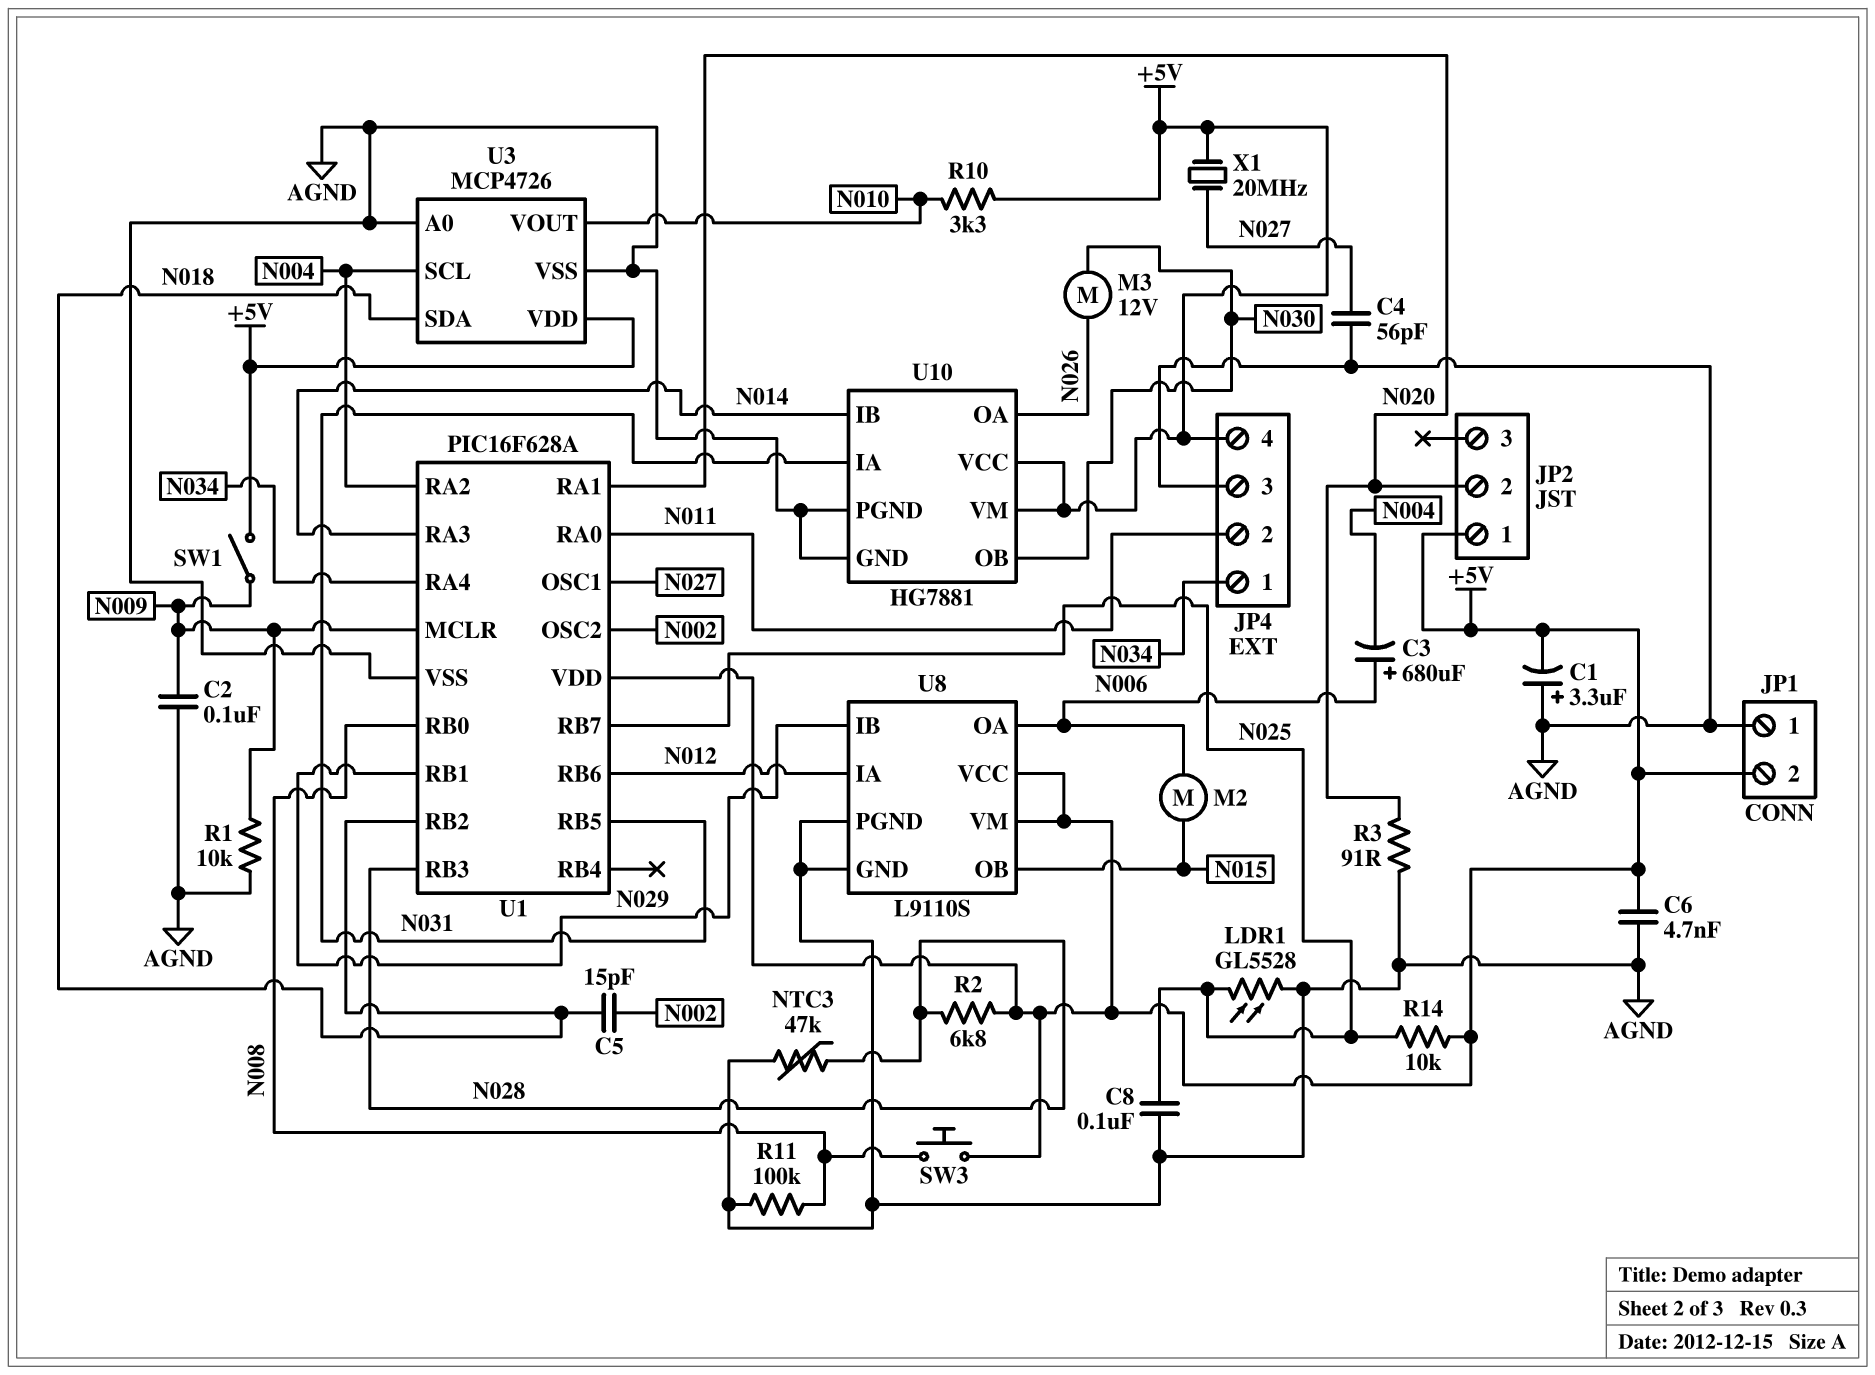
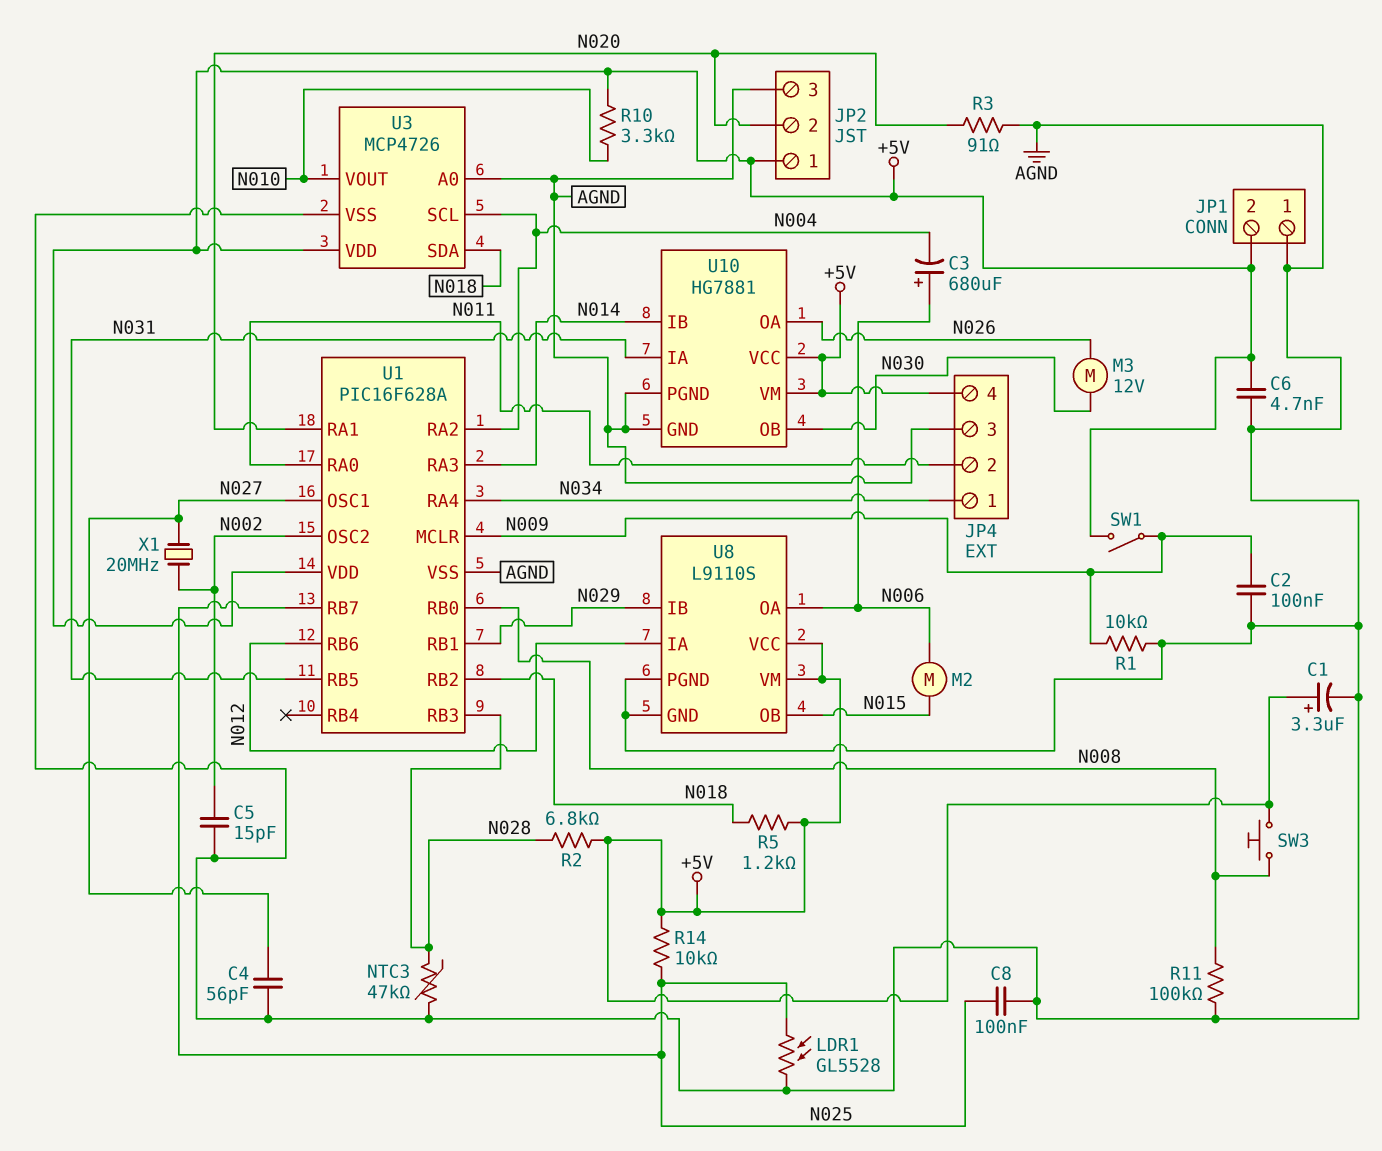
C1: 3.3uF (plus AGND, minus +5V) -> 3.3uF (plus +5V, minus AGND)
C5: 15pF (N002, N018) -> 15pF (AGND, N002)
JP2 pin 3: none -> AGND
R5: none -> 1.2k (+5V, N018)
X1: 20MHz (+5V, N027) -> 20MHz (N002, N027)

